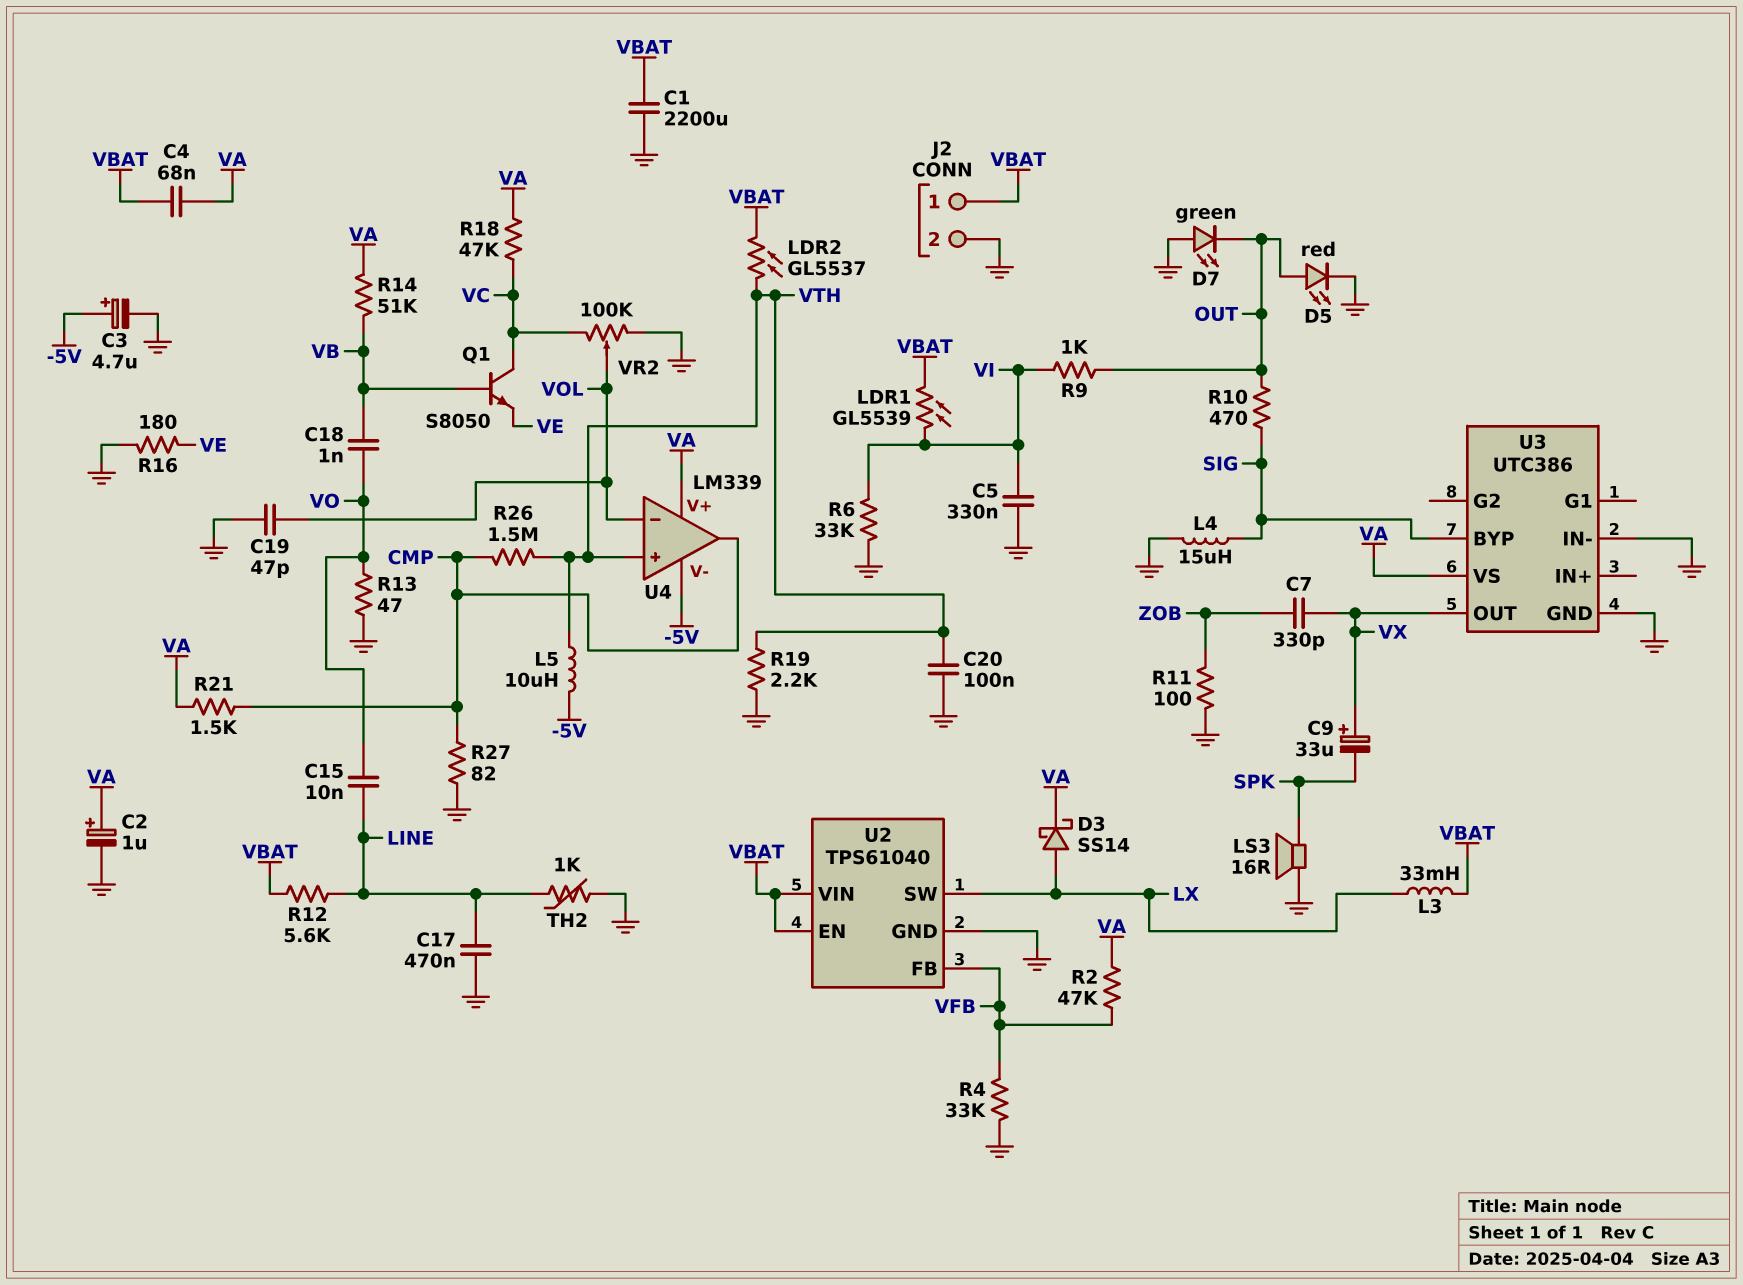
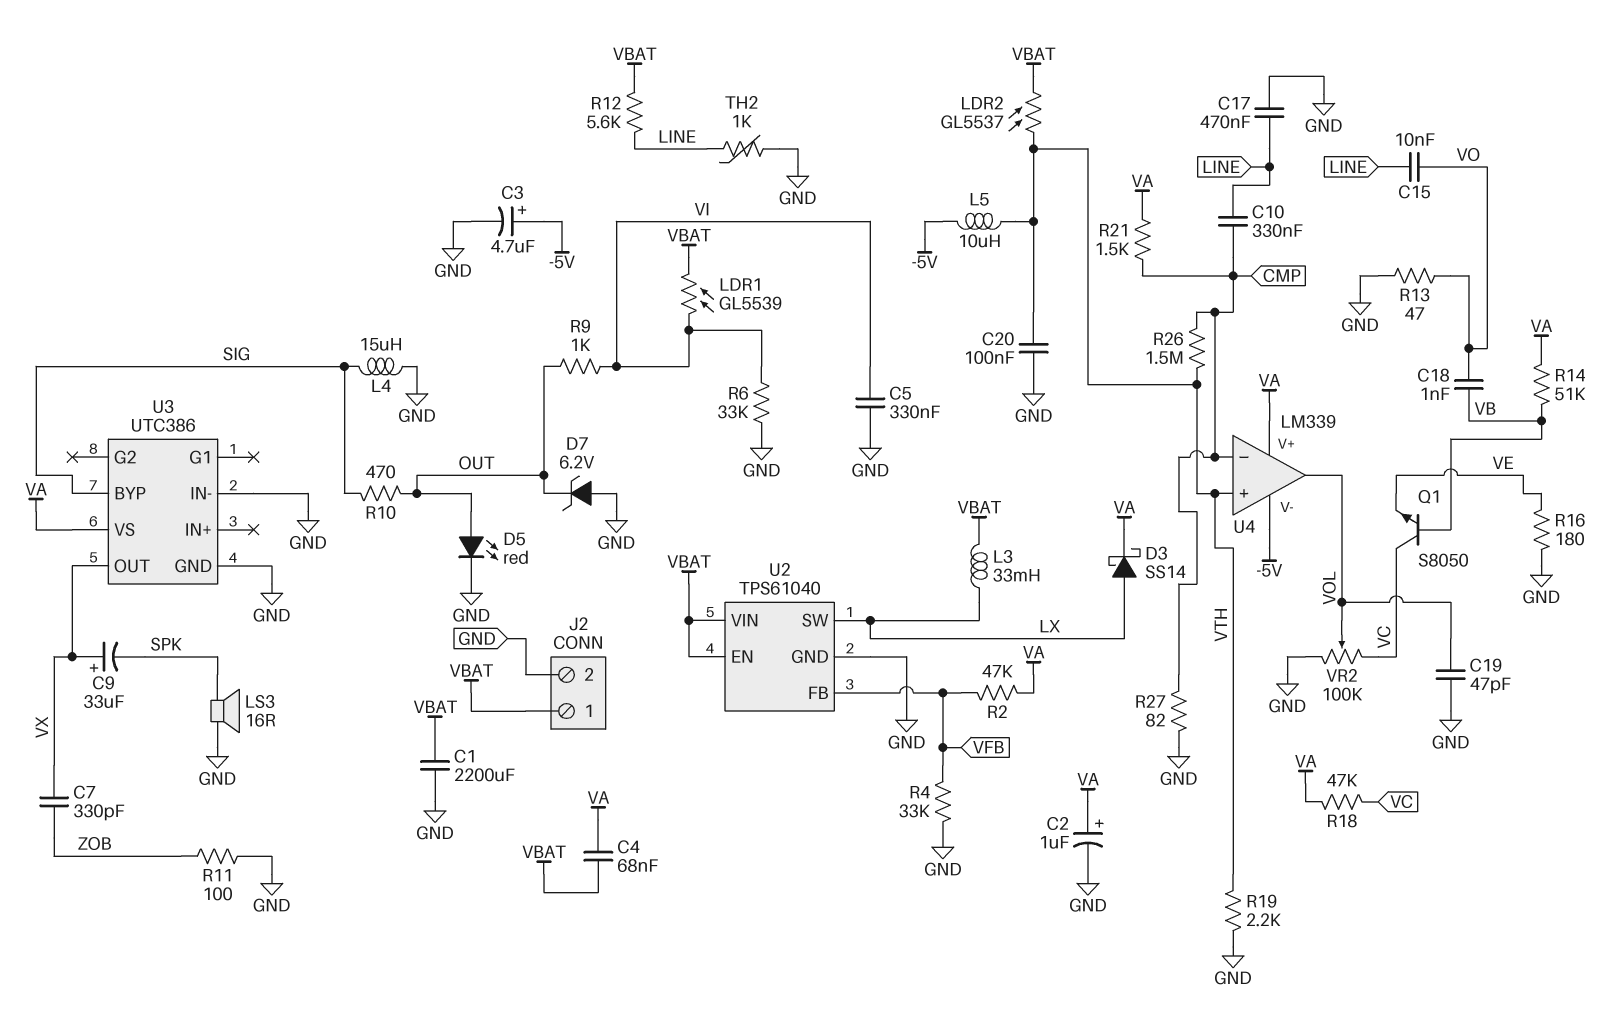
C10: none -> 330nF (CMP, LINE)
D7: LED green (A GND, K OUT) -> zener 6.2V (A GND, K OUT)
U4 pin in-: VOL -> CMP
U4 pin out: CMP -> VOL

